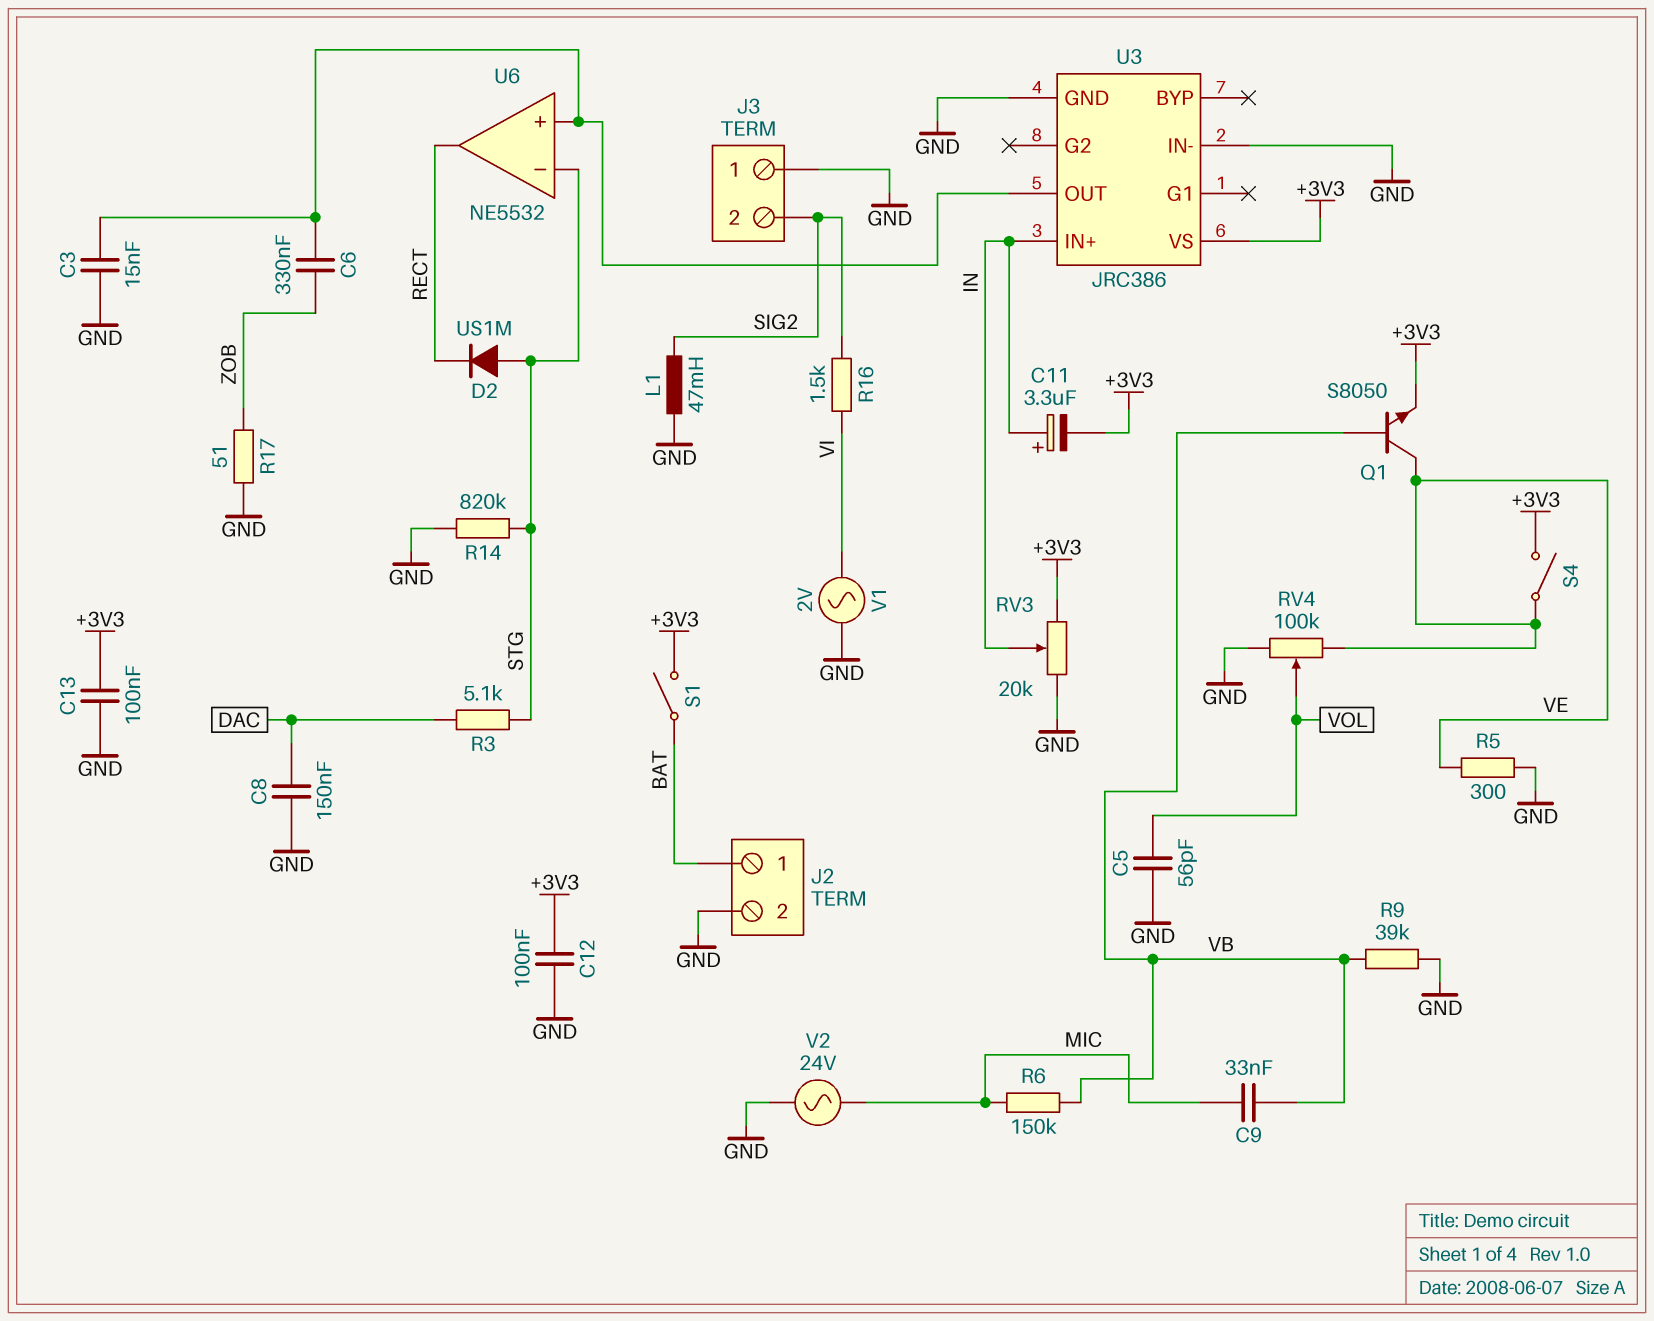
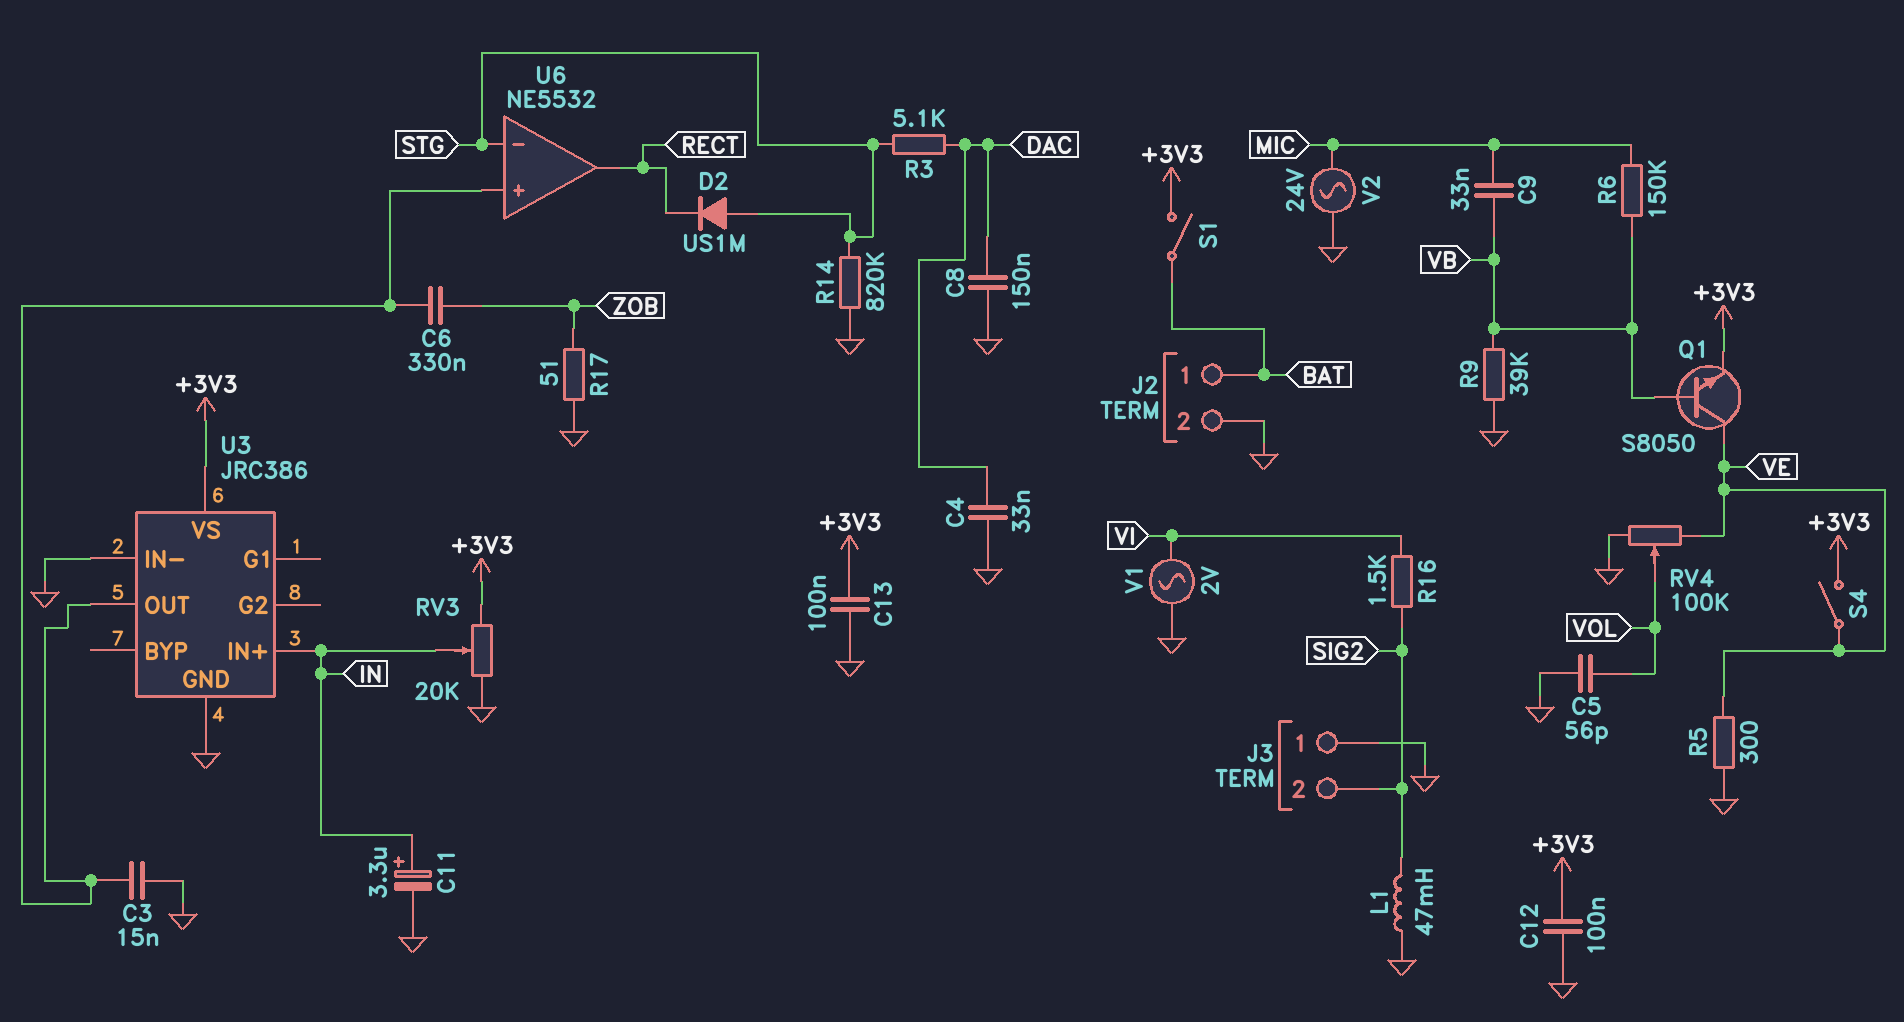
C4: none -> 33nF (DAC, GND)
C11: 3.3uF (plus IN, minus +3V3) -> 3.3uF (plus IN, minus GND)

